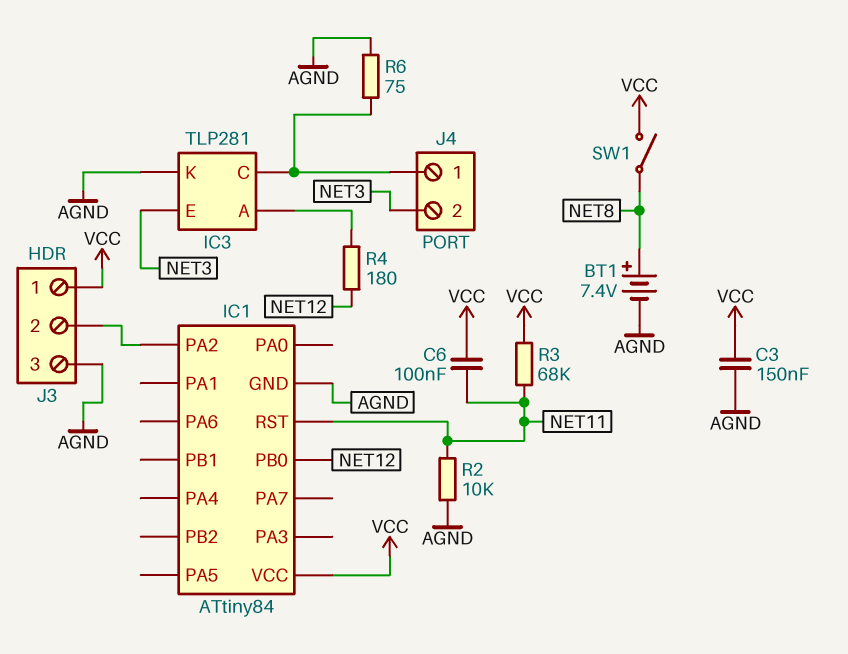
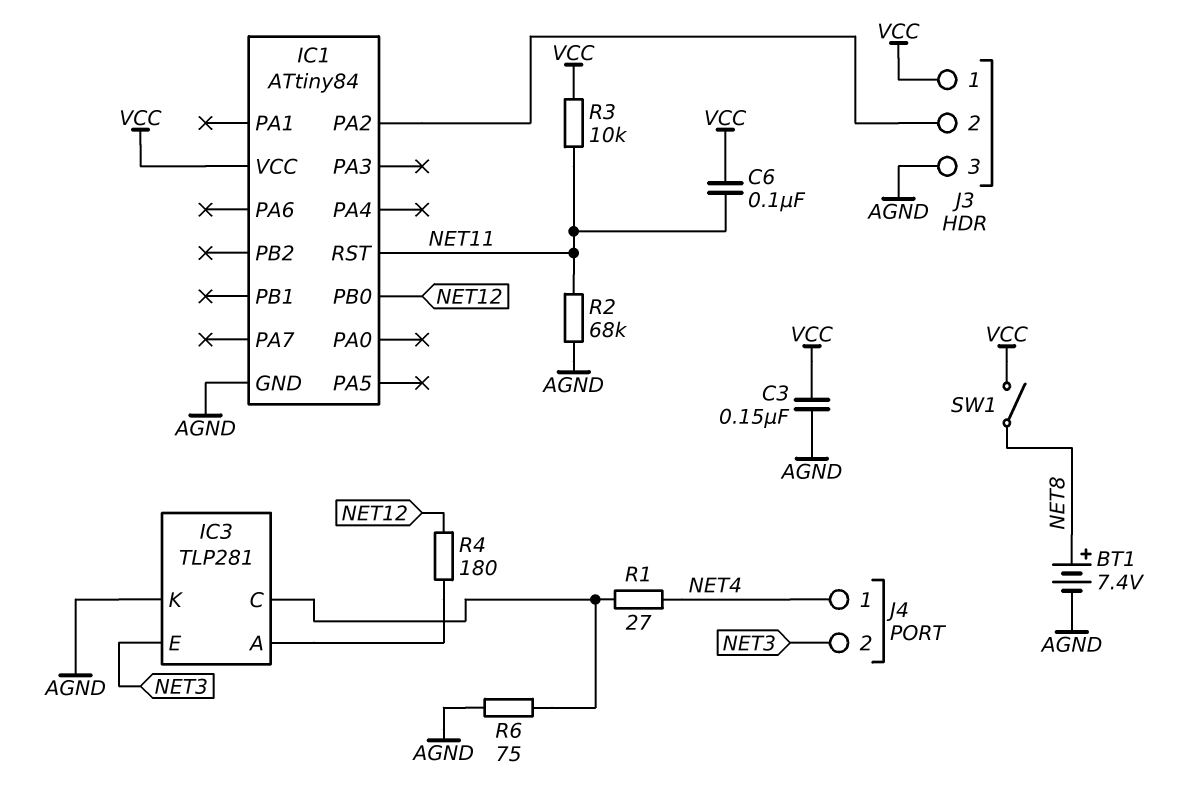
J4 pin 1: IC3/C -> NET4
R1: none -> 27 (IC3/C, NET4)
R2: 10k (AGND, NET11) -> 68k (AGND, NET11)
R3: 68k (NET11, VCC) -> 10k (NET11, VCC)

